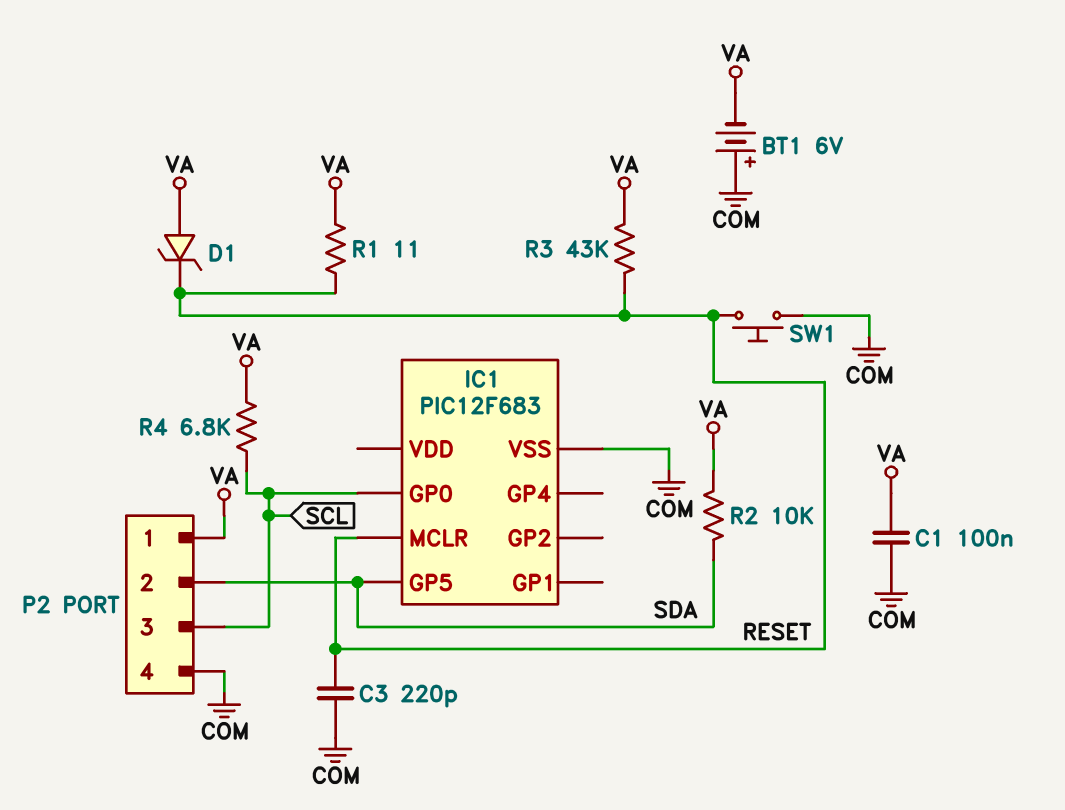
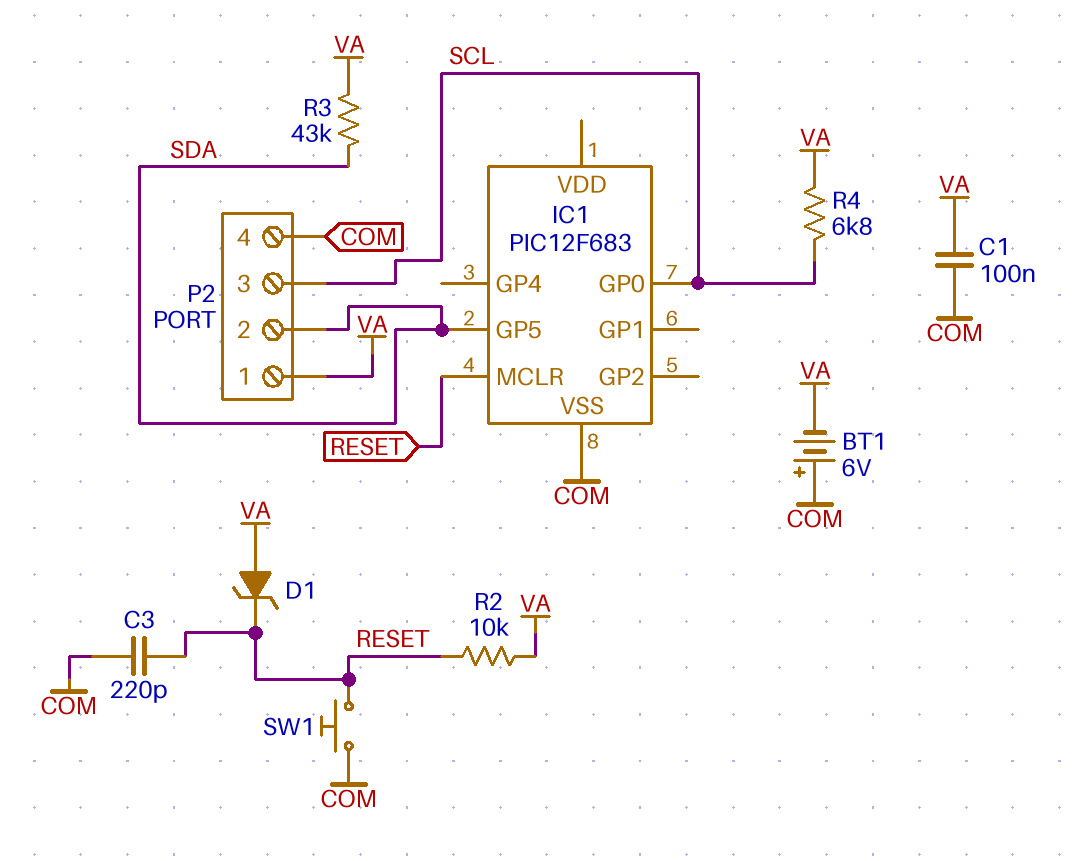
R1: 11 (RESET, VA) -> none
R2: 10k (SDA, VA) -> 10k (RESET, VA)
R3: 43k (RESET, VA) -> 43k (SDA, VA)

